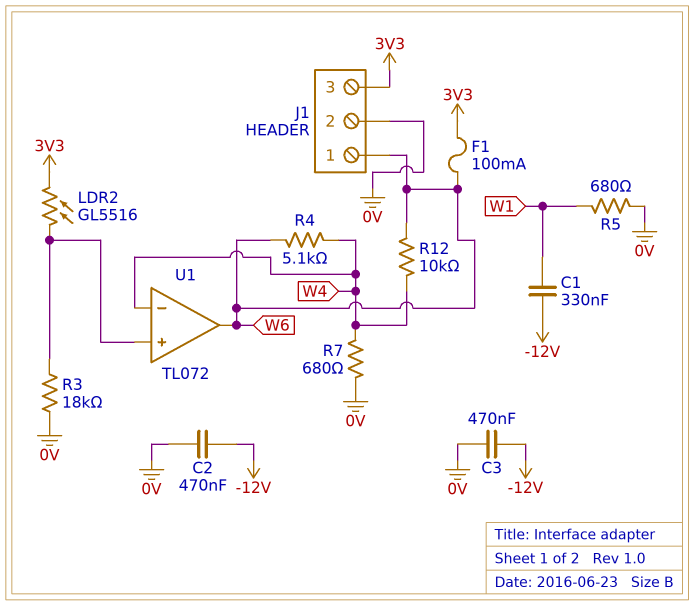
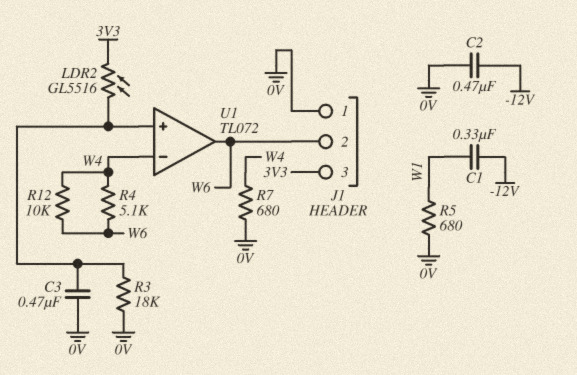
C3: 470nF (-12V, 0V) -> 470nF (0V, U1/in+)
F1: 100mA (3V3, W6) -> none
J1 pin 1: W6 -> 0V
J1 pin 2: 0V -> W6

